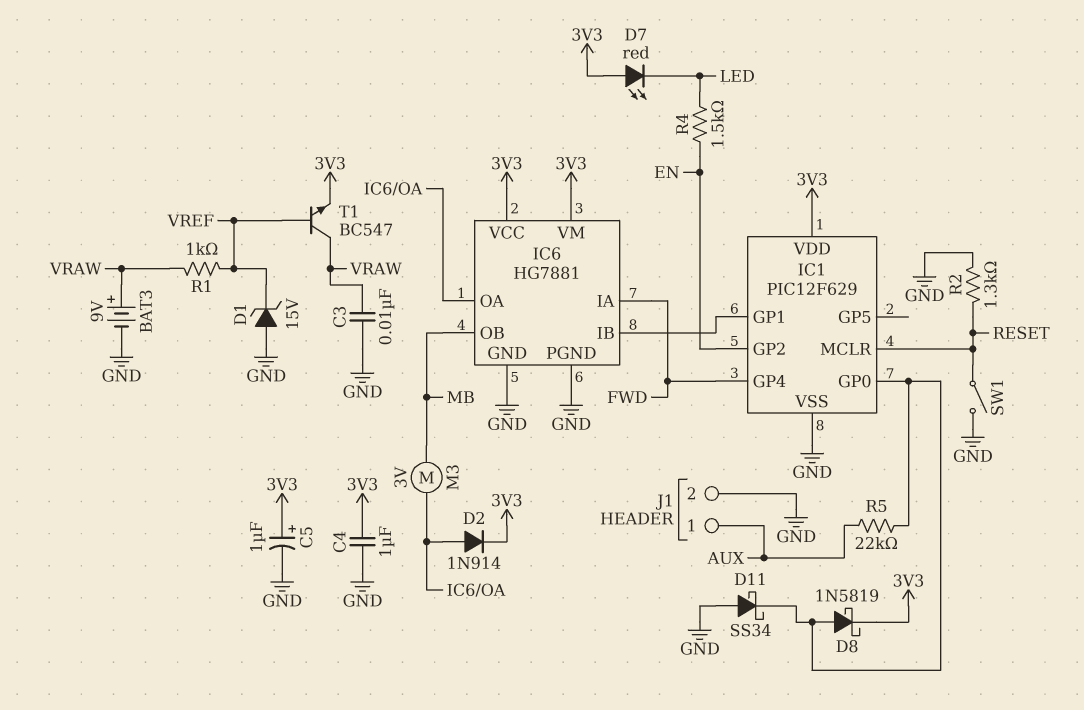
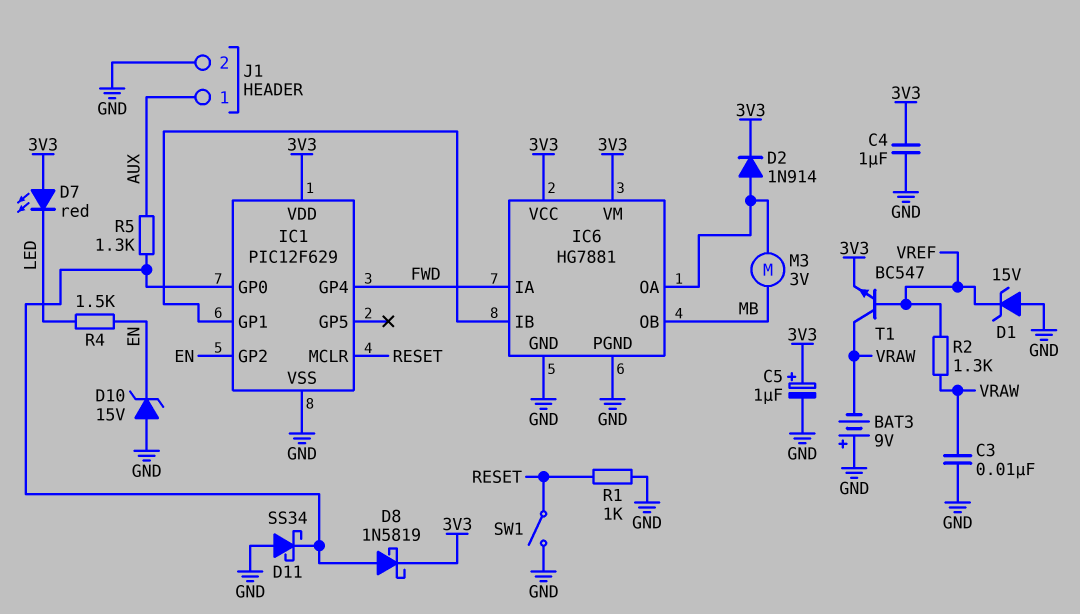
BAT3: 9V (plus VRAW, minus GND) -> 9V (plus GND, minus VRAW)
D10: none -> zener 15V (A GND, K EN)
R1: 1k (VRAW, VREF) -> 1k (GND, RESET)
R2: 1.3k (GND, RESET) -> 1.3k (VRAW, VREF)
R5: 22k (AUX, IC1/GP0) -> 1.3k (AUX, IC1/GP0)

